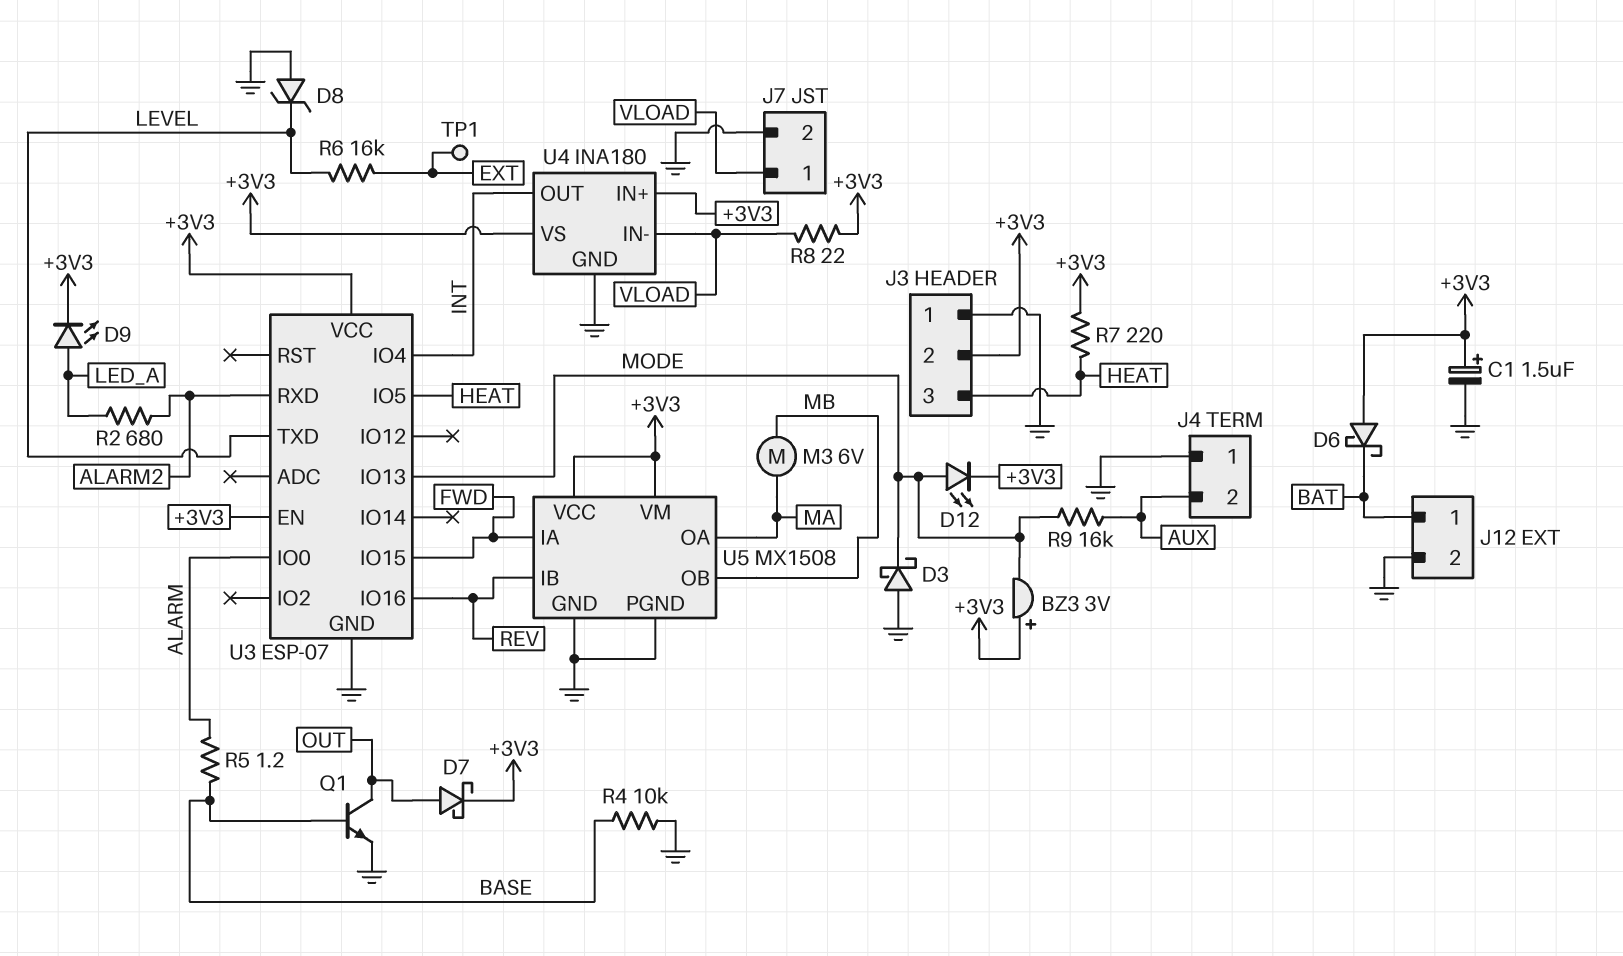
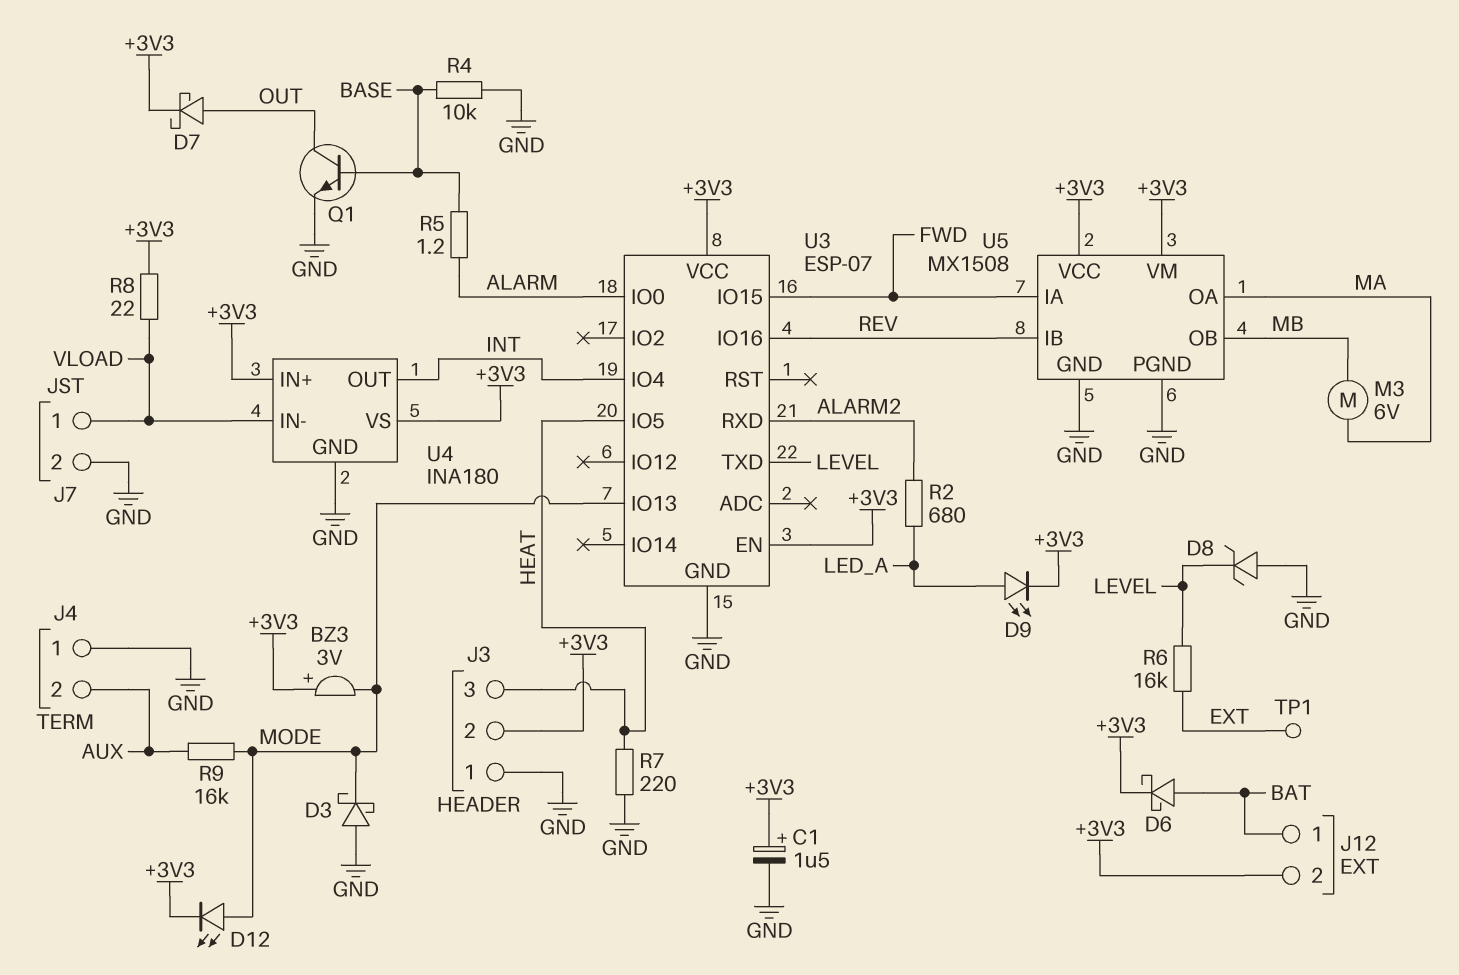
D6: schottky (A +3V3, K BAT) -> schottky (A BAT, K +3V3)
J12 pin 2: GND -> +3V3
R7: 220 (+3V3, HEAT) -> 220 (GND, HEAT)

